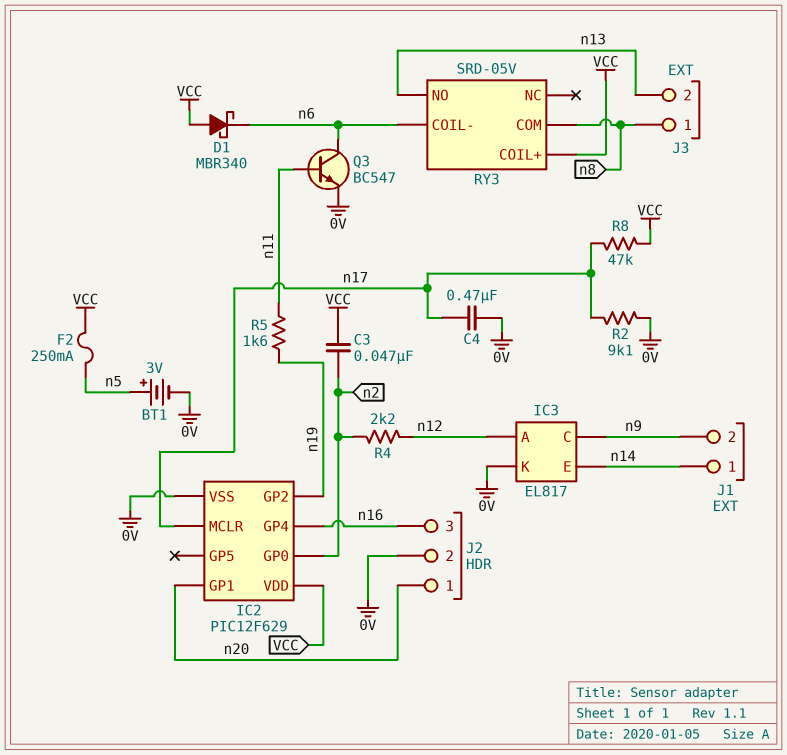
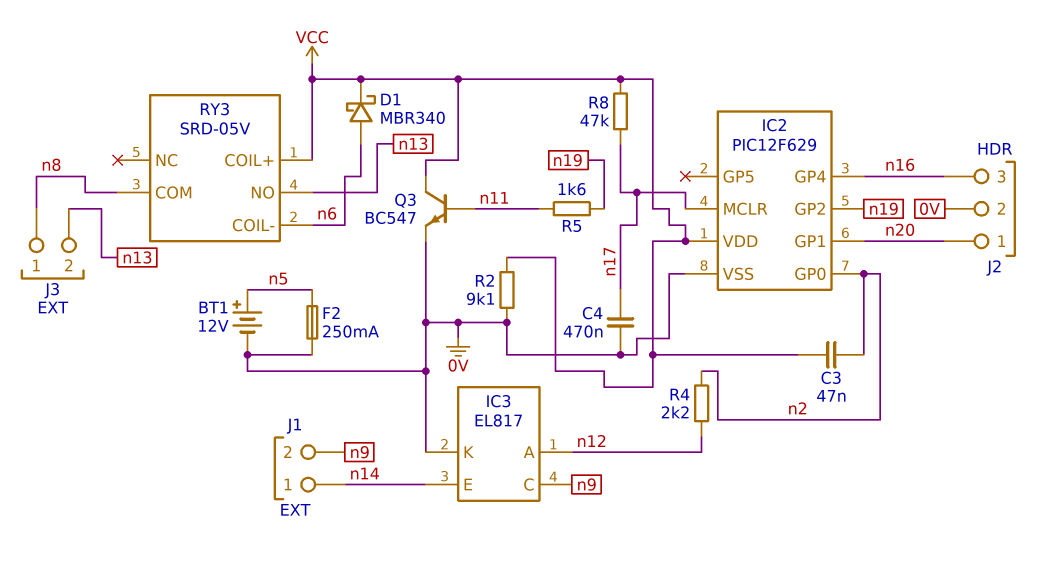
BT1: 3V (plus n5, minus 0V) -> 12V (plus n5, minus 0V)
D1: schottky MBR340 (A VCC, K n6) -> schottky MBR340 (A n6, K VCC)
F2: 250mA (VCC, n5) -> 250mA (0V, n5)
Q3: NPN BC547 (B n11, C n6, E 0V) -> NPN BC547 (B n11, C VCC, E 0V)
R2: 9.1k (0V, n17) -> 9.1k (0V, VCC)

